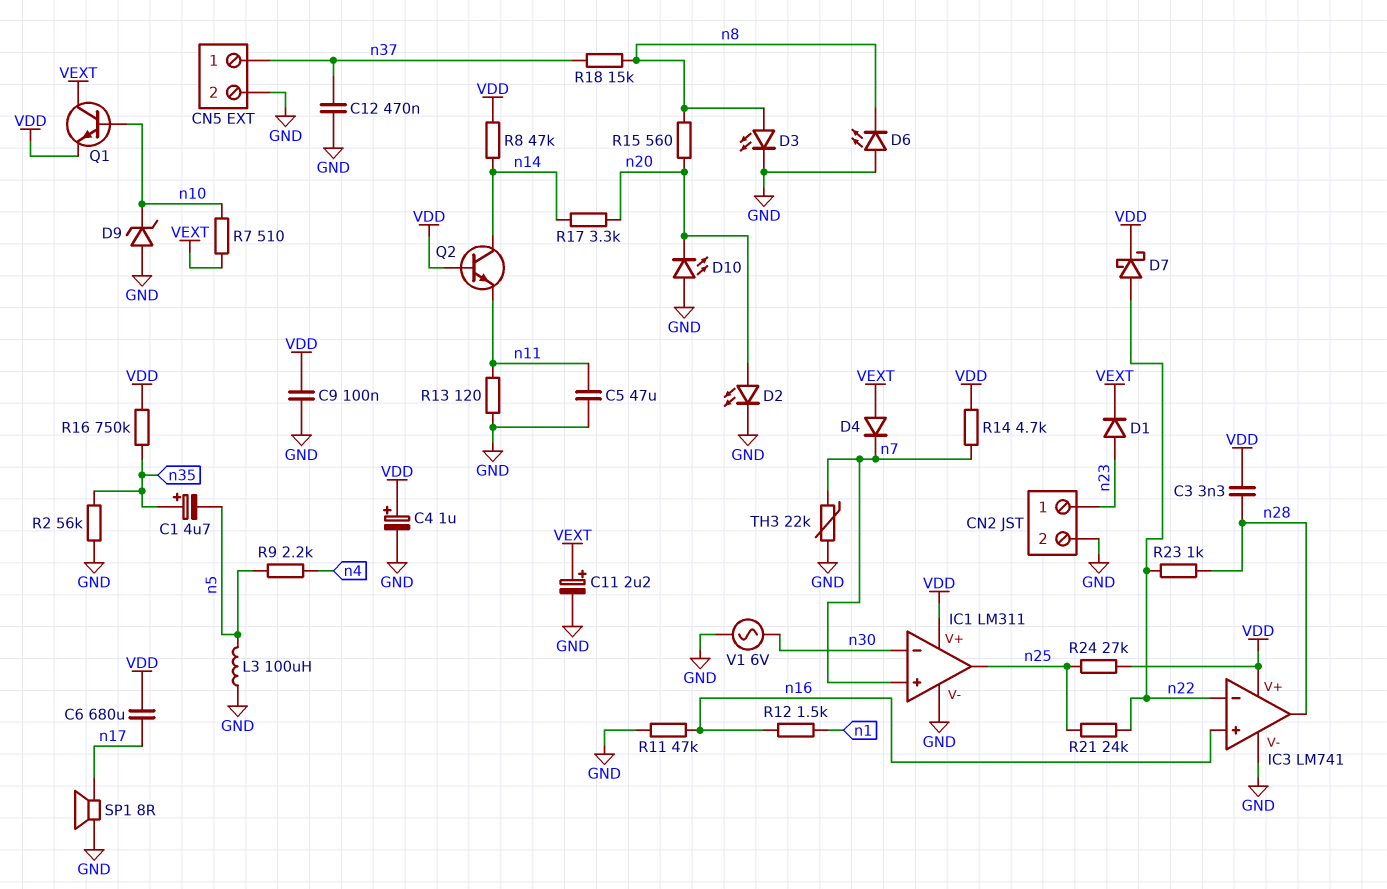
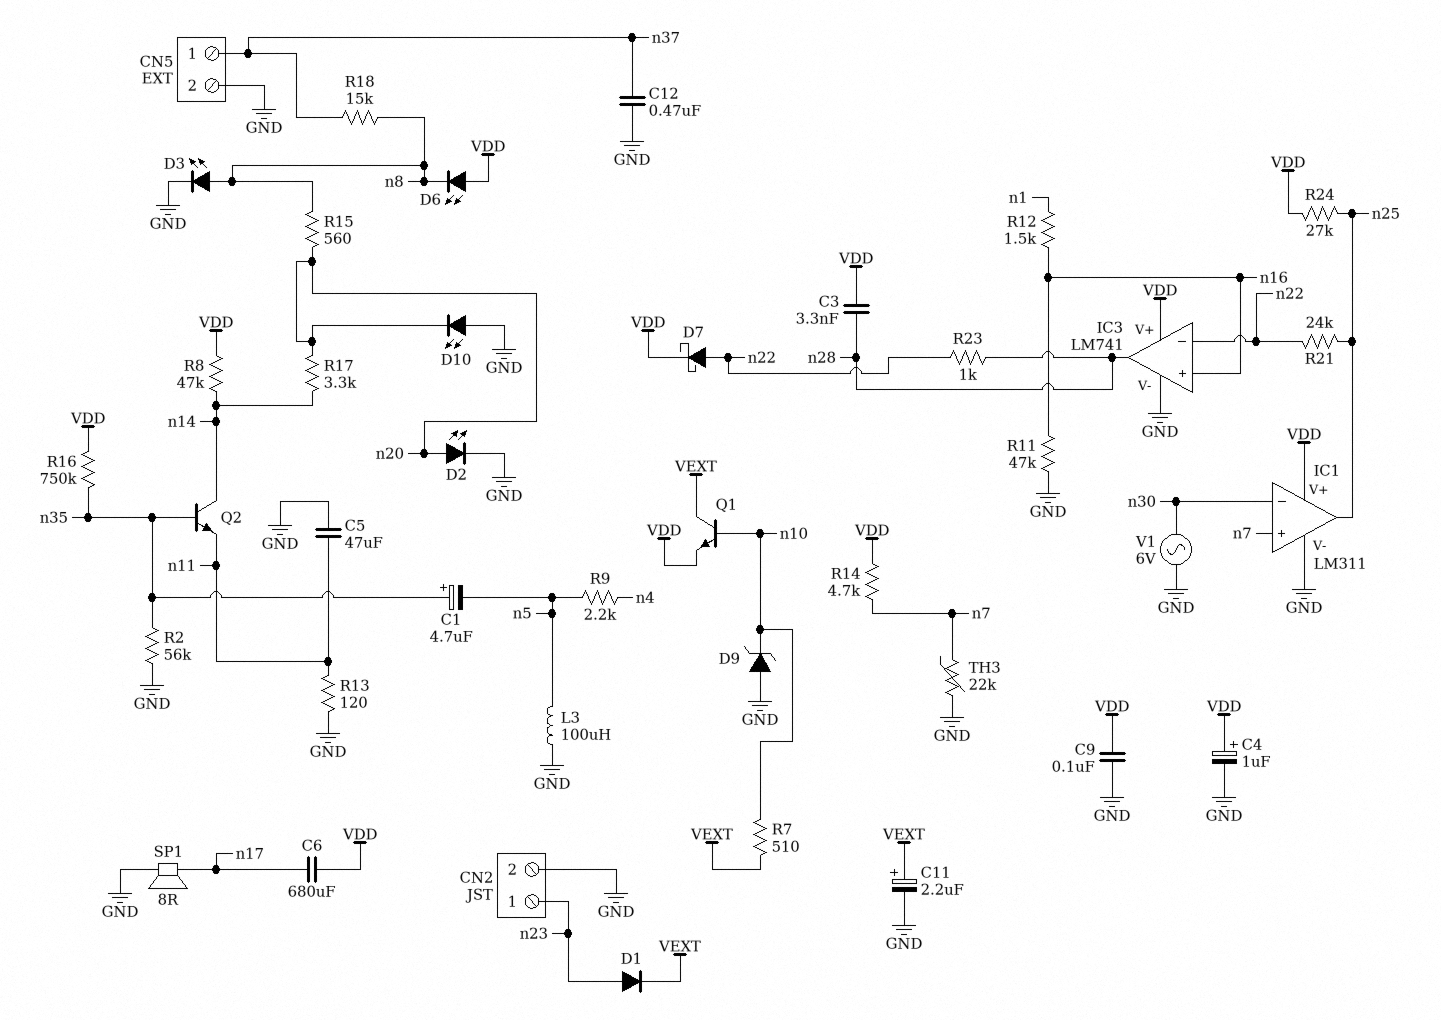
D4: diode (A VEXT, K n7) -> none
D6: LED (A GND, K n8) -> LED (A VDD, K n8)
Q2: NPN (B VDD, C n14, E n11) -> NPN (B n35, C n14, E n11)

